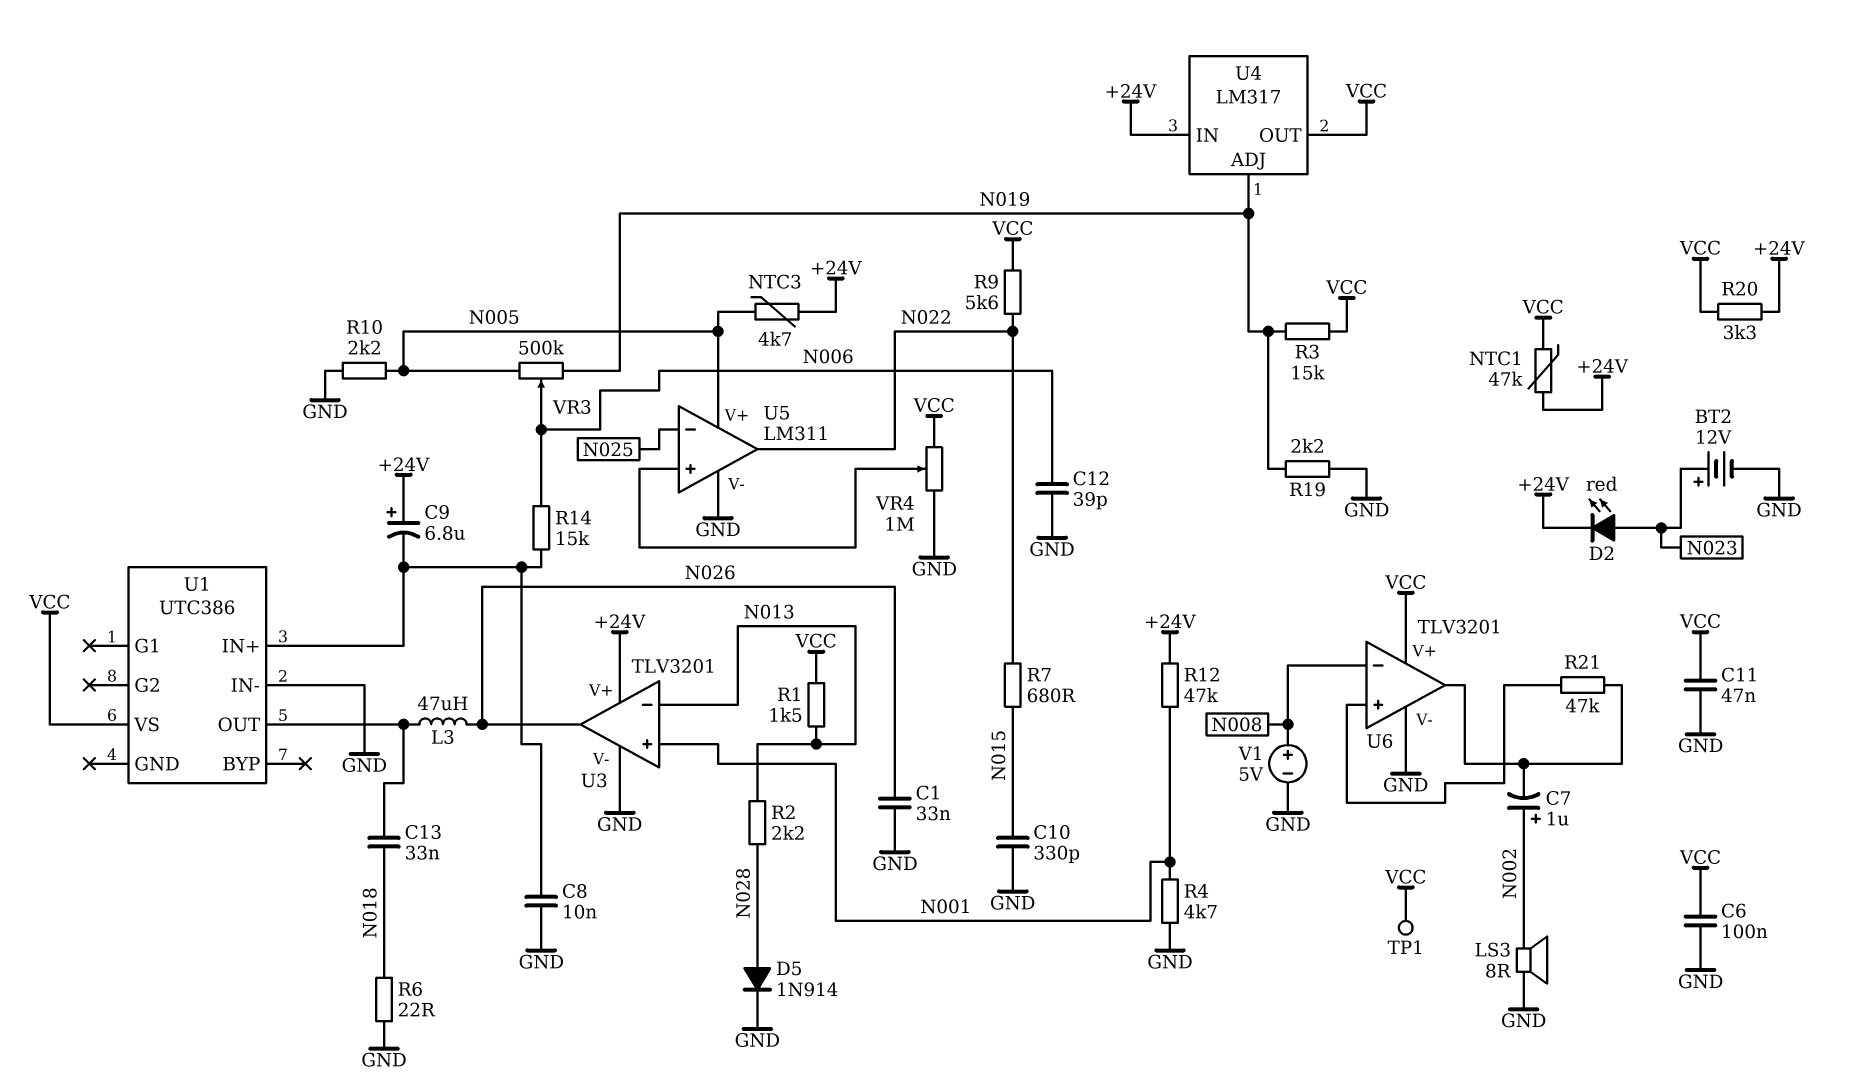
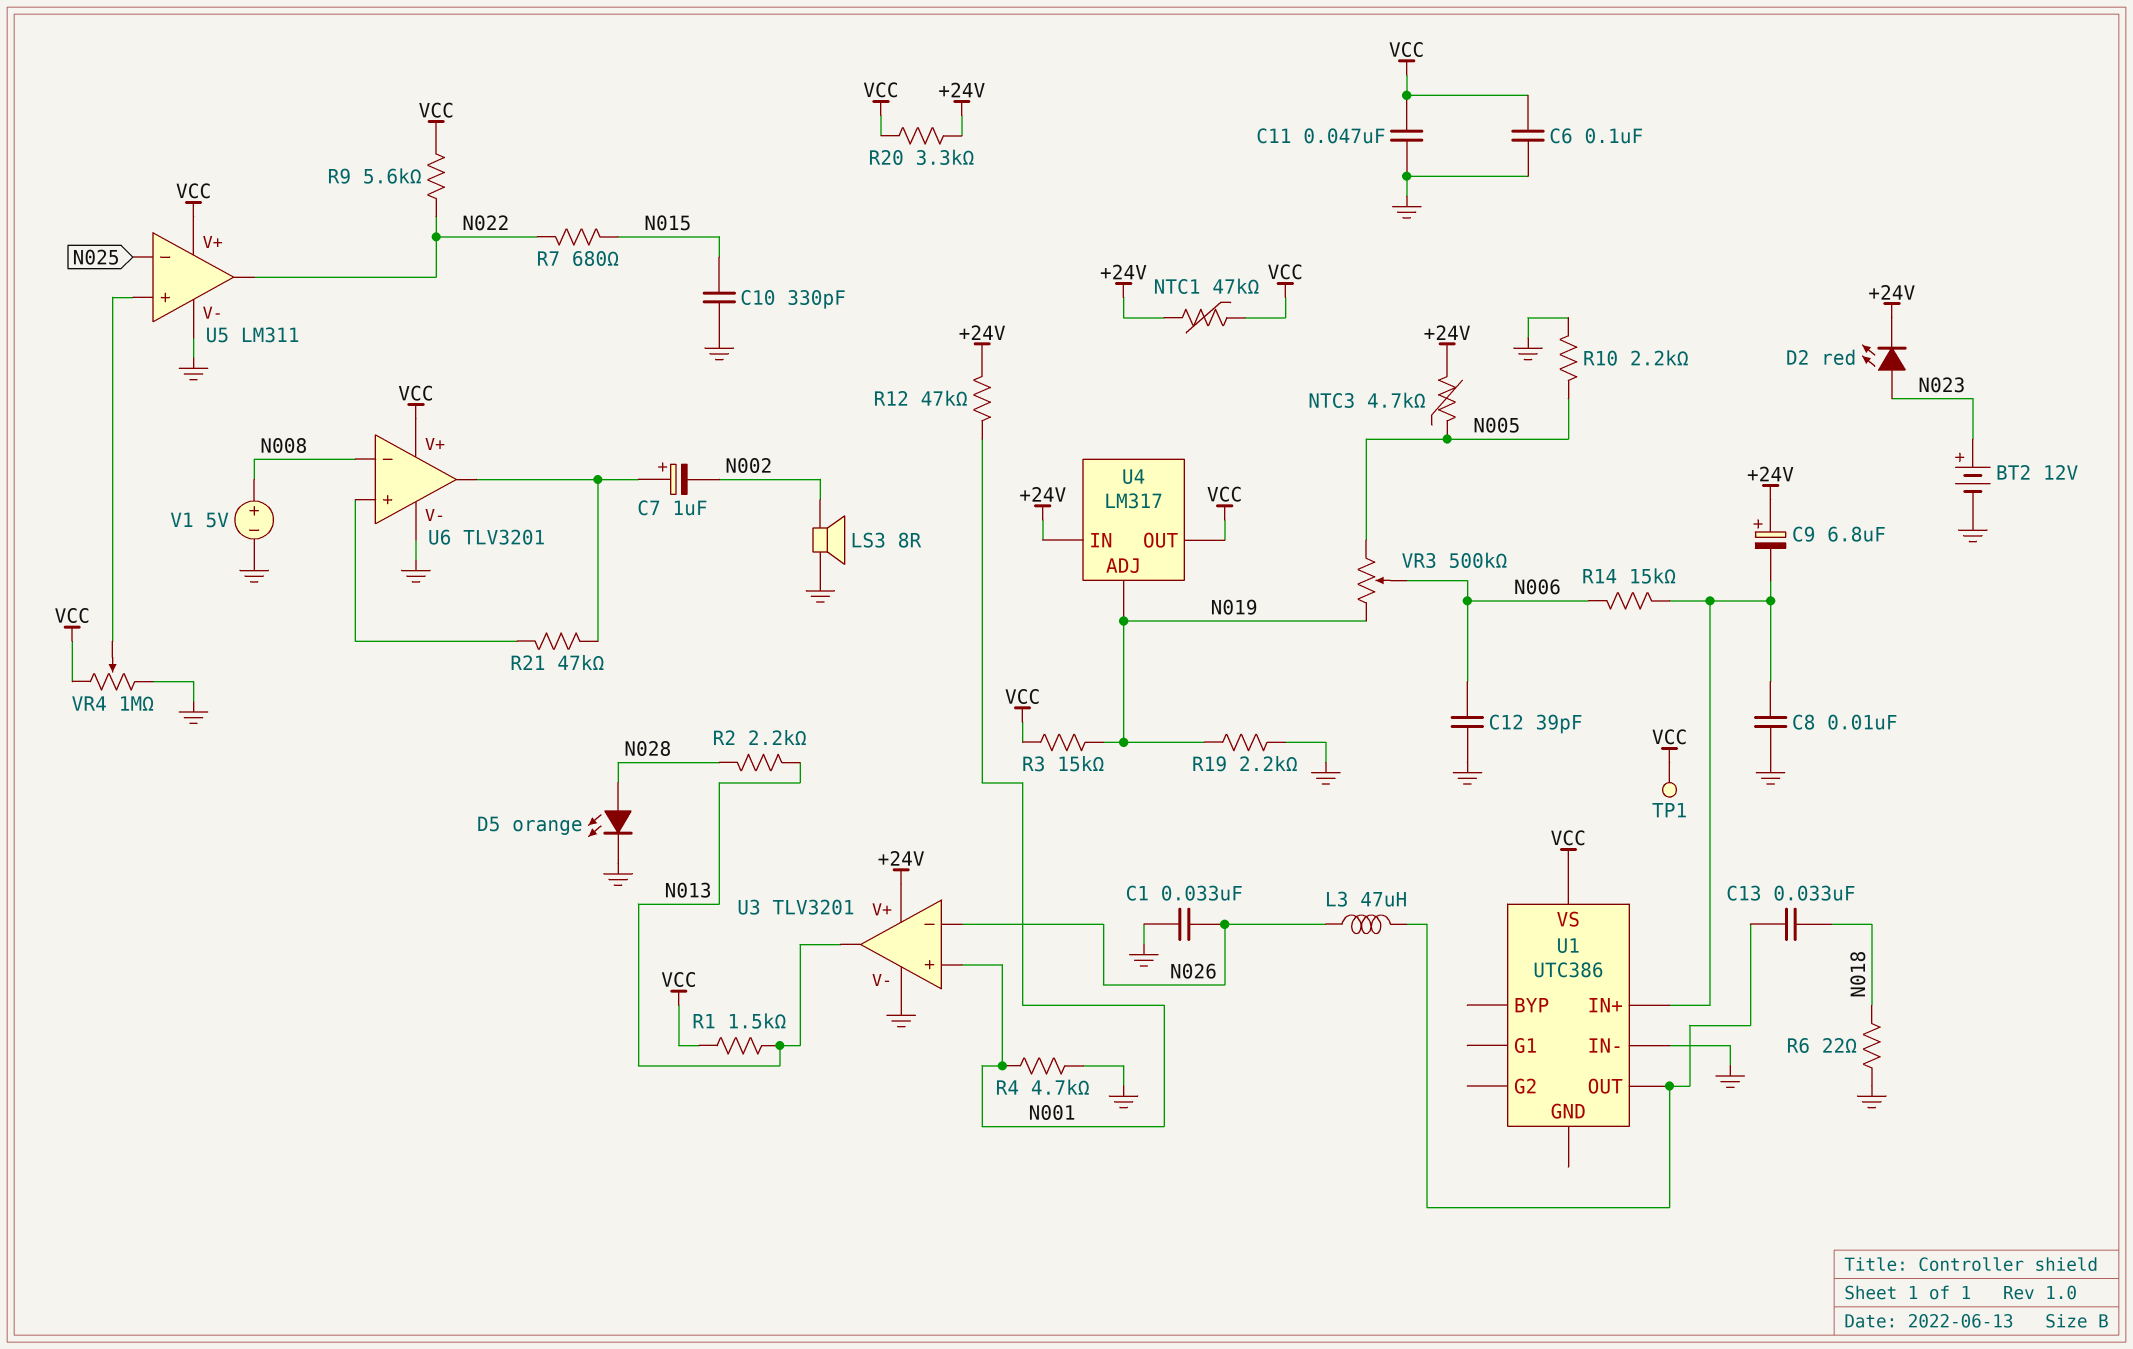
C7: 1uF (plus N002, minus U6/out) -> 1uF (plus U6/out, minus N002)
D5: diode 1N914 (A N028, K GND) -> LED orange (A N028, K GND)
U3 pin in-: N013 -> N026
U3 pin out: N026 -> N013
U5 pin V+: N005 -> VCC

